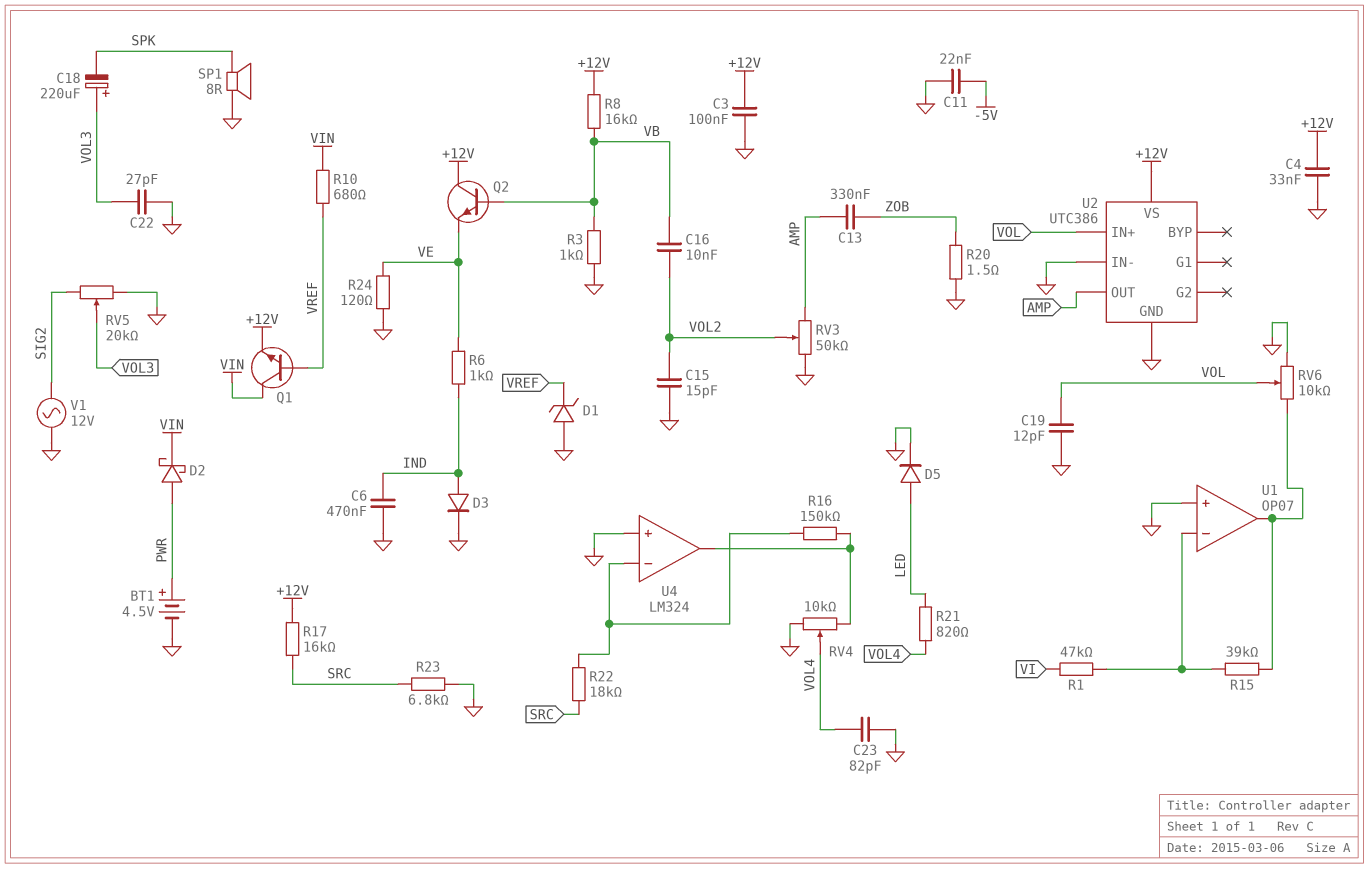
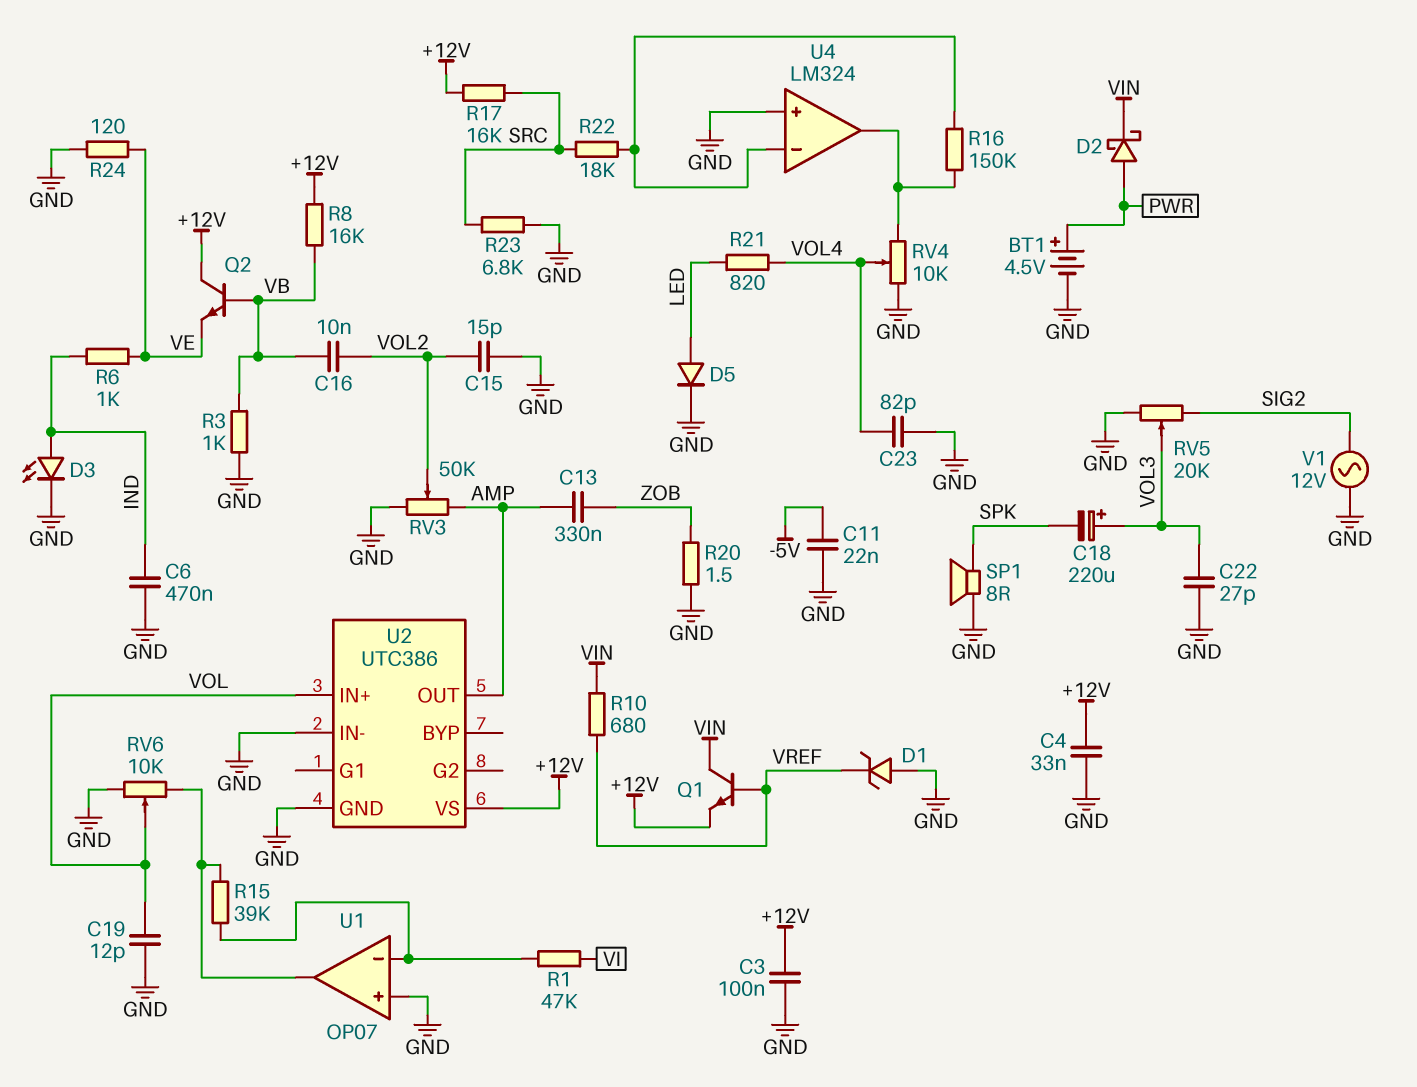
D3: diode (A IND, K GND) -> LED (A IND, K GND)

